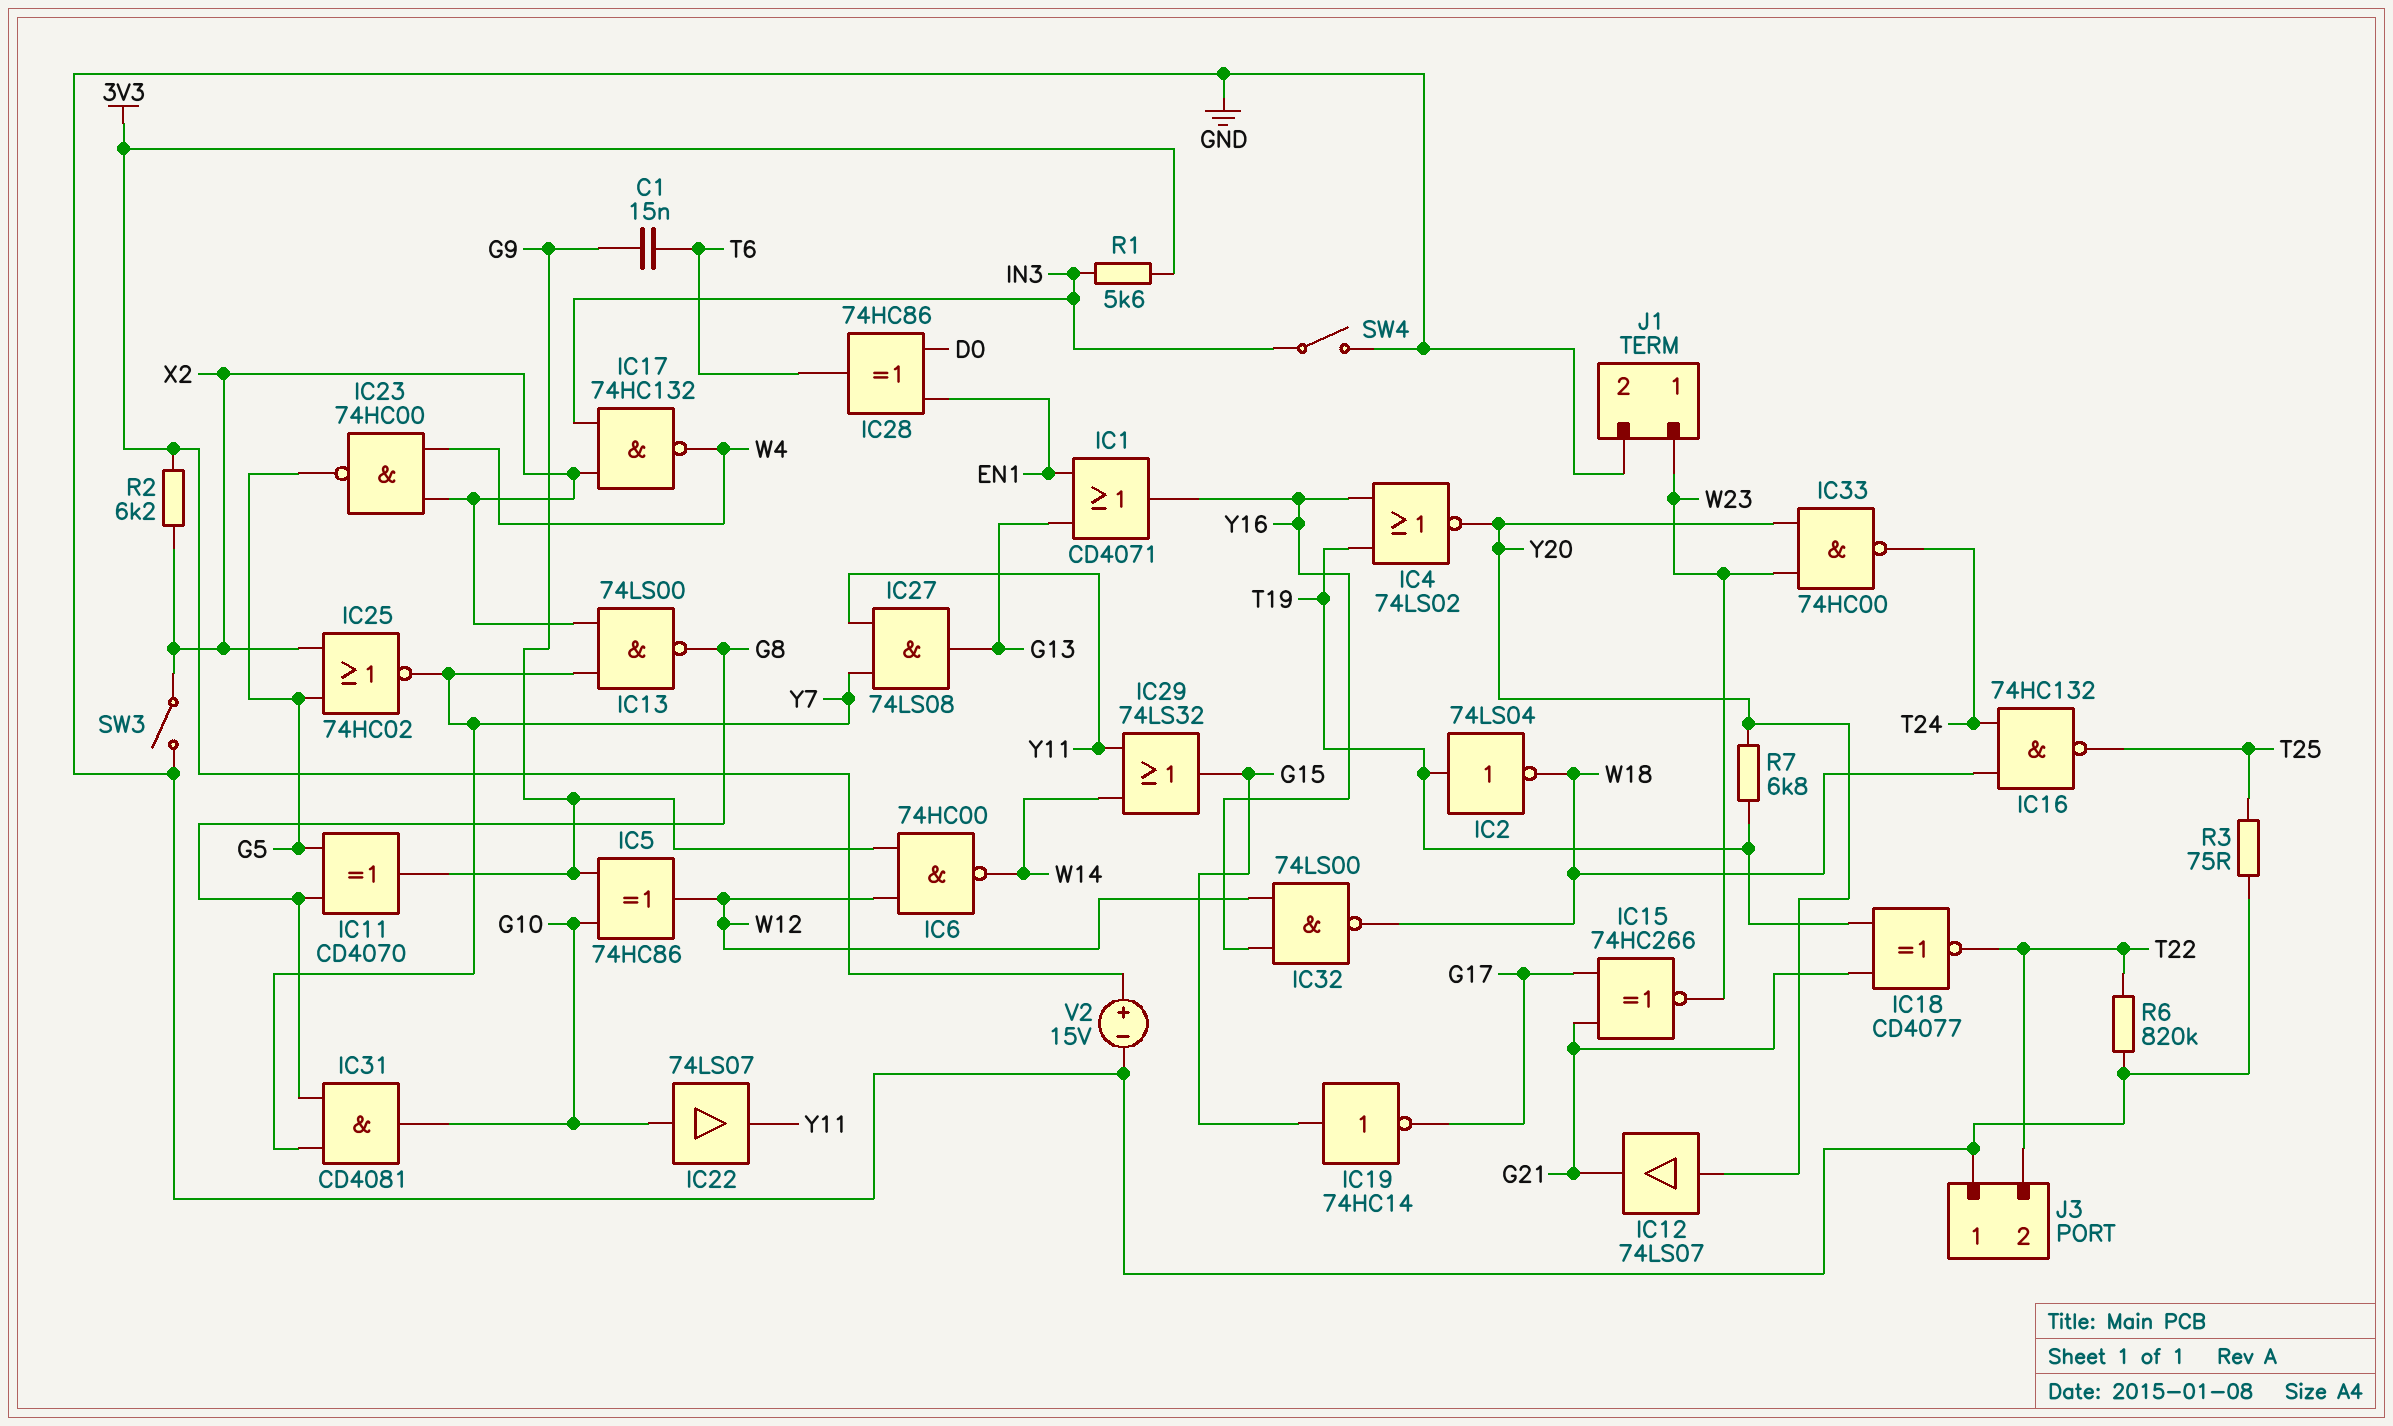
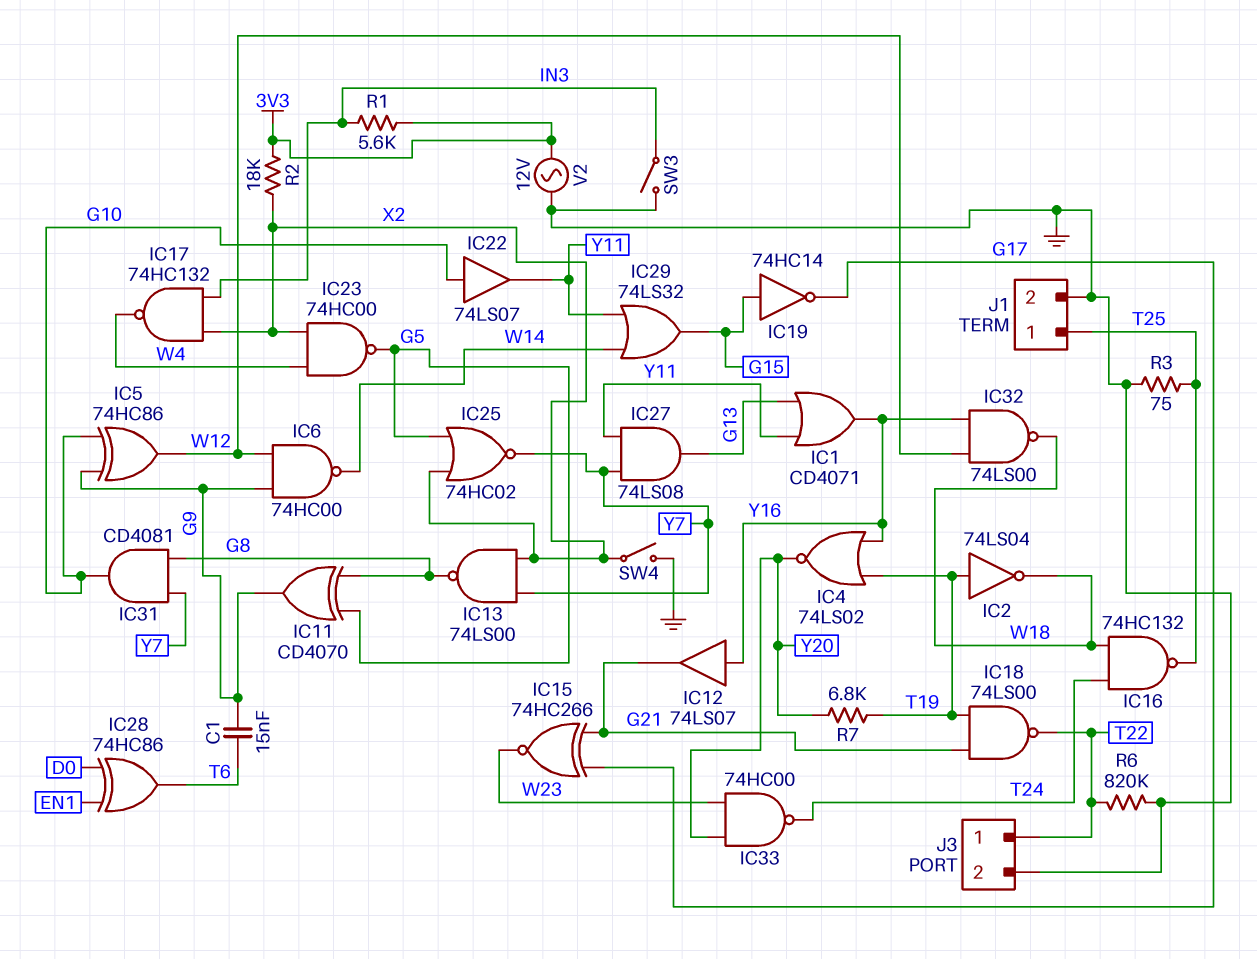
IC1: OR CD4071 (in EN1, in G13, out Y16) -> OR CD4071 (in G13, in Y11, out Y16)
IC12: buffer 74LS07 (in Y20, out G21) -> buffer 74LS07 (in Y16, out G21)
IC18: XNOR CD4077 (in G21, in T19, out T22) -> NAND 74LS00 (in G21, in T19, out T22)
J1 pin 1: W23 -> T25
J3 pin 1: GND -> T22
J3 pin 2: T22 -> GND
R2: 6.2k (3V3, X2) -> 18k (3V3, X2)
SW3: switch (GND, X2) -> switch (GND, IN3)
SW4: switch (GND, IN3) -> switch (GND, X2)
V2: 15V (plus 3V3, minus GND) -> AC 12V (3V3, GND)

